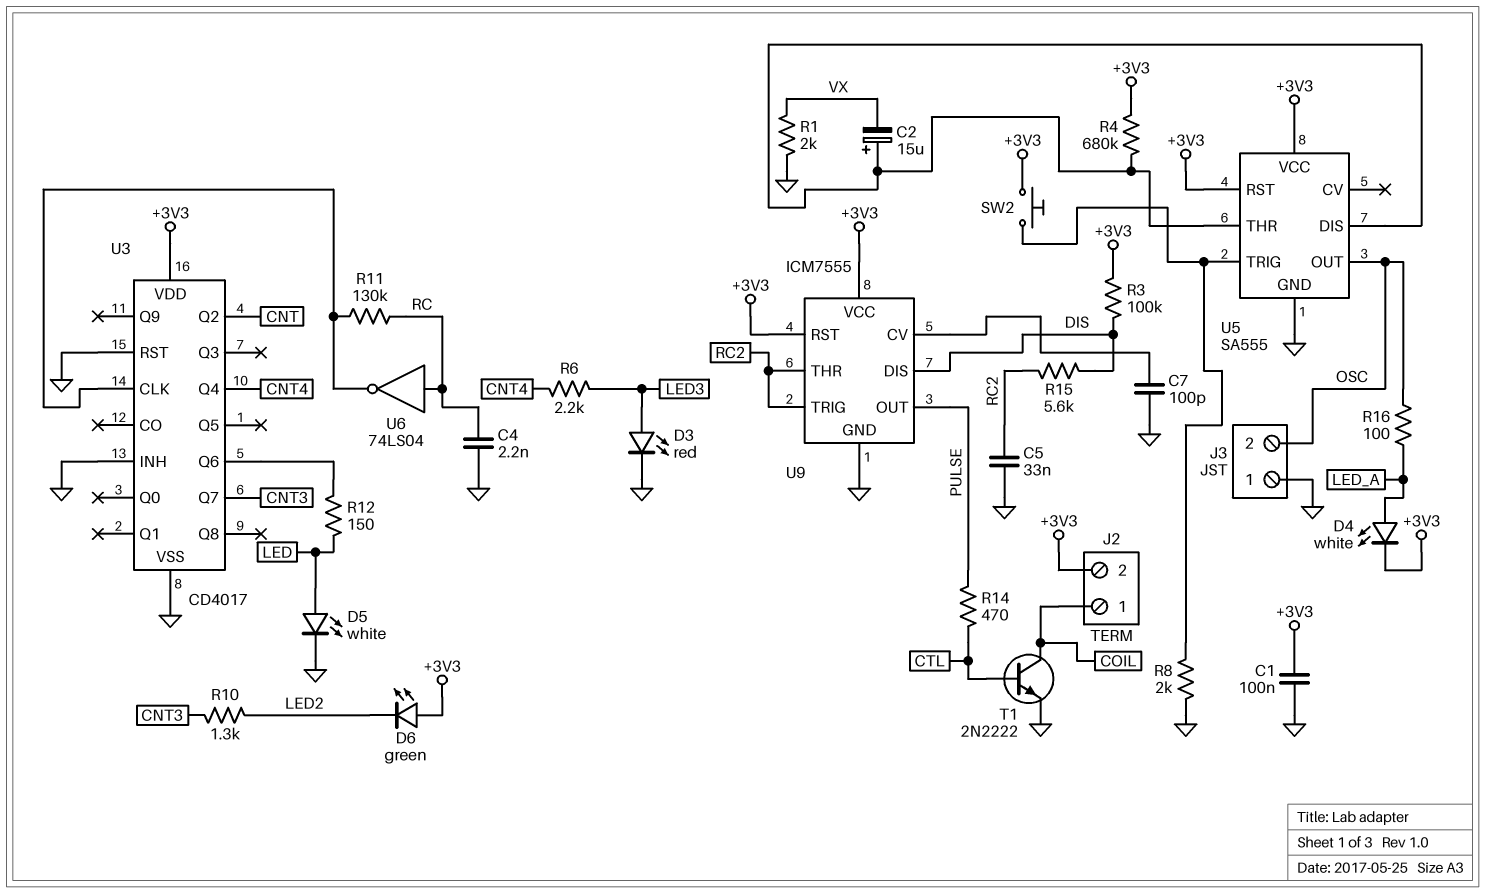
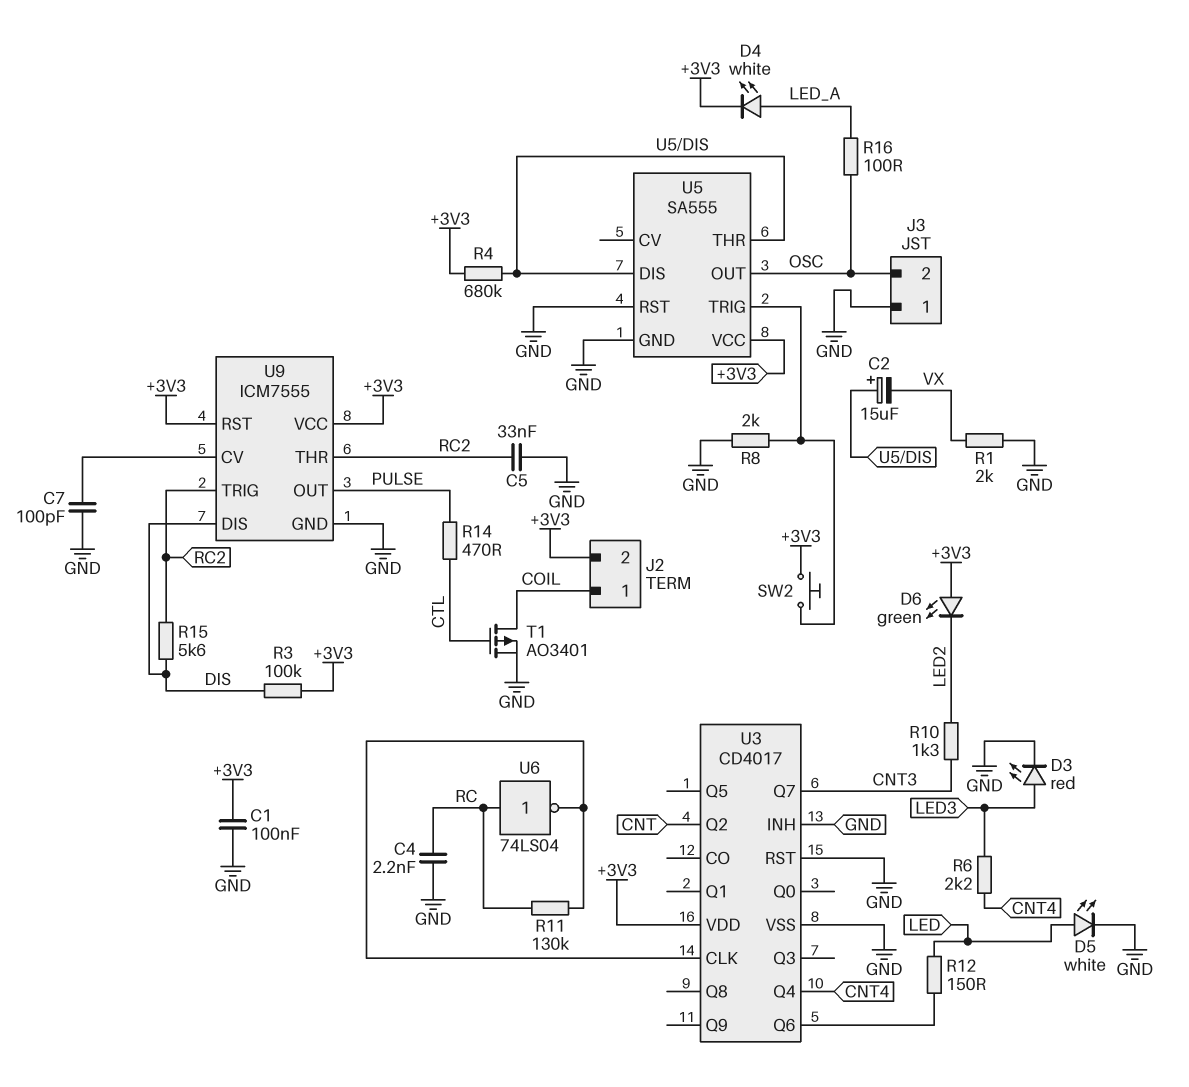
T1: NPN 2N2222 (B CTL, C COIL, E GND) -> PMOS AO3401 (G CTL, D COIL, S GND)
U5 pin RST: +3V3 -> GND

